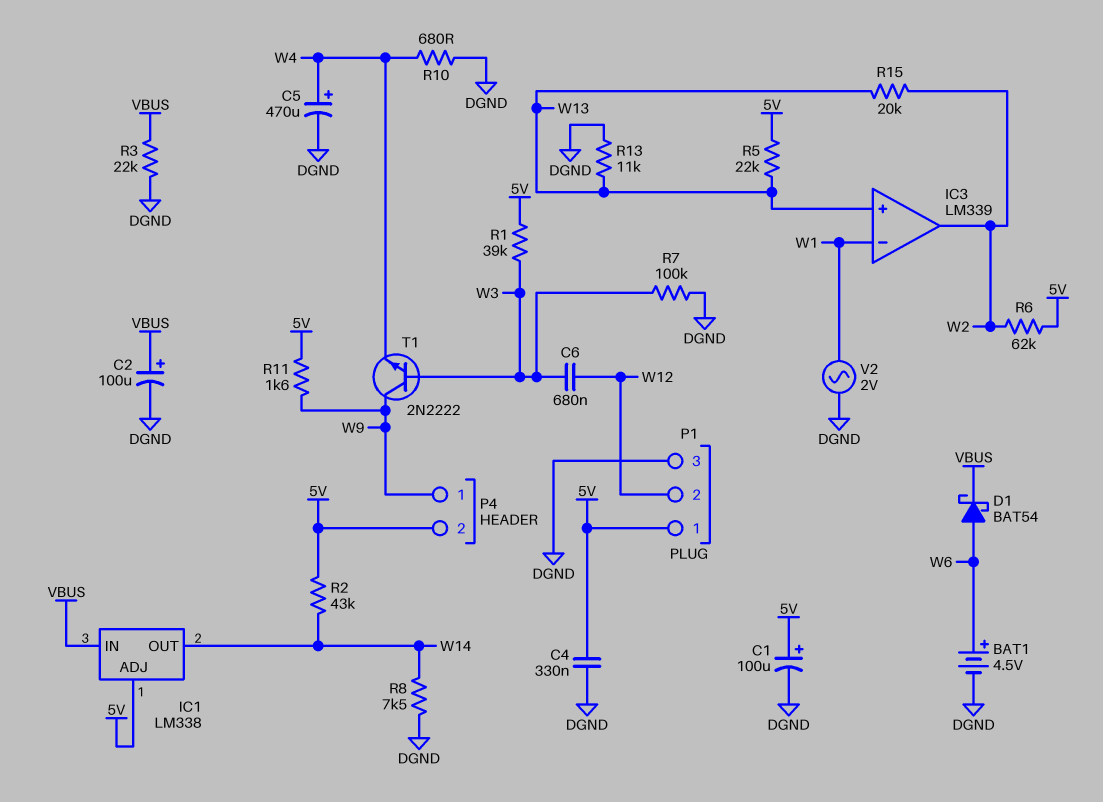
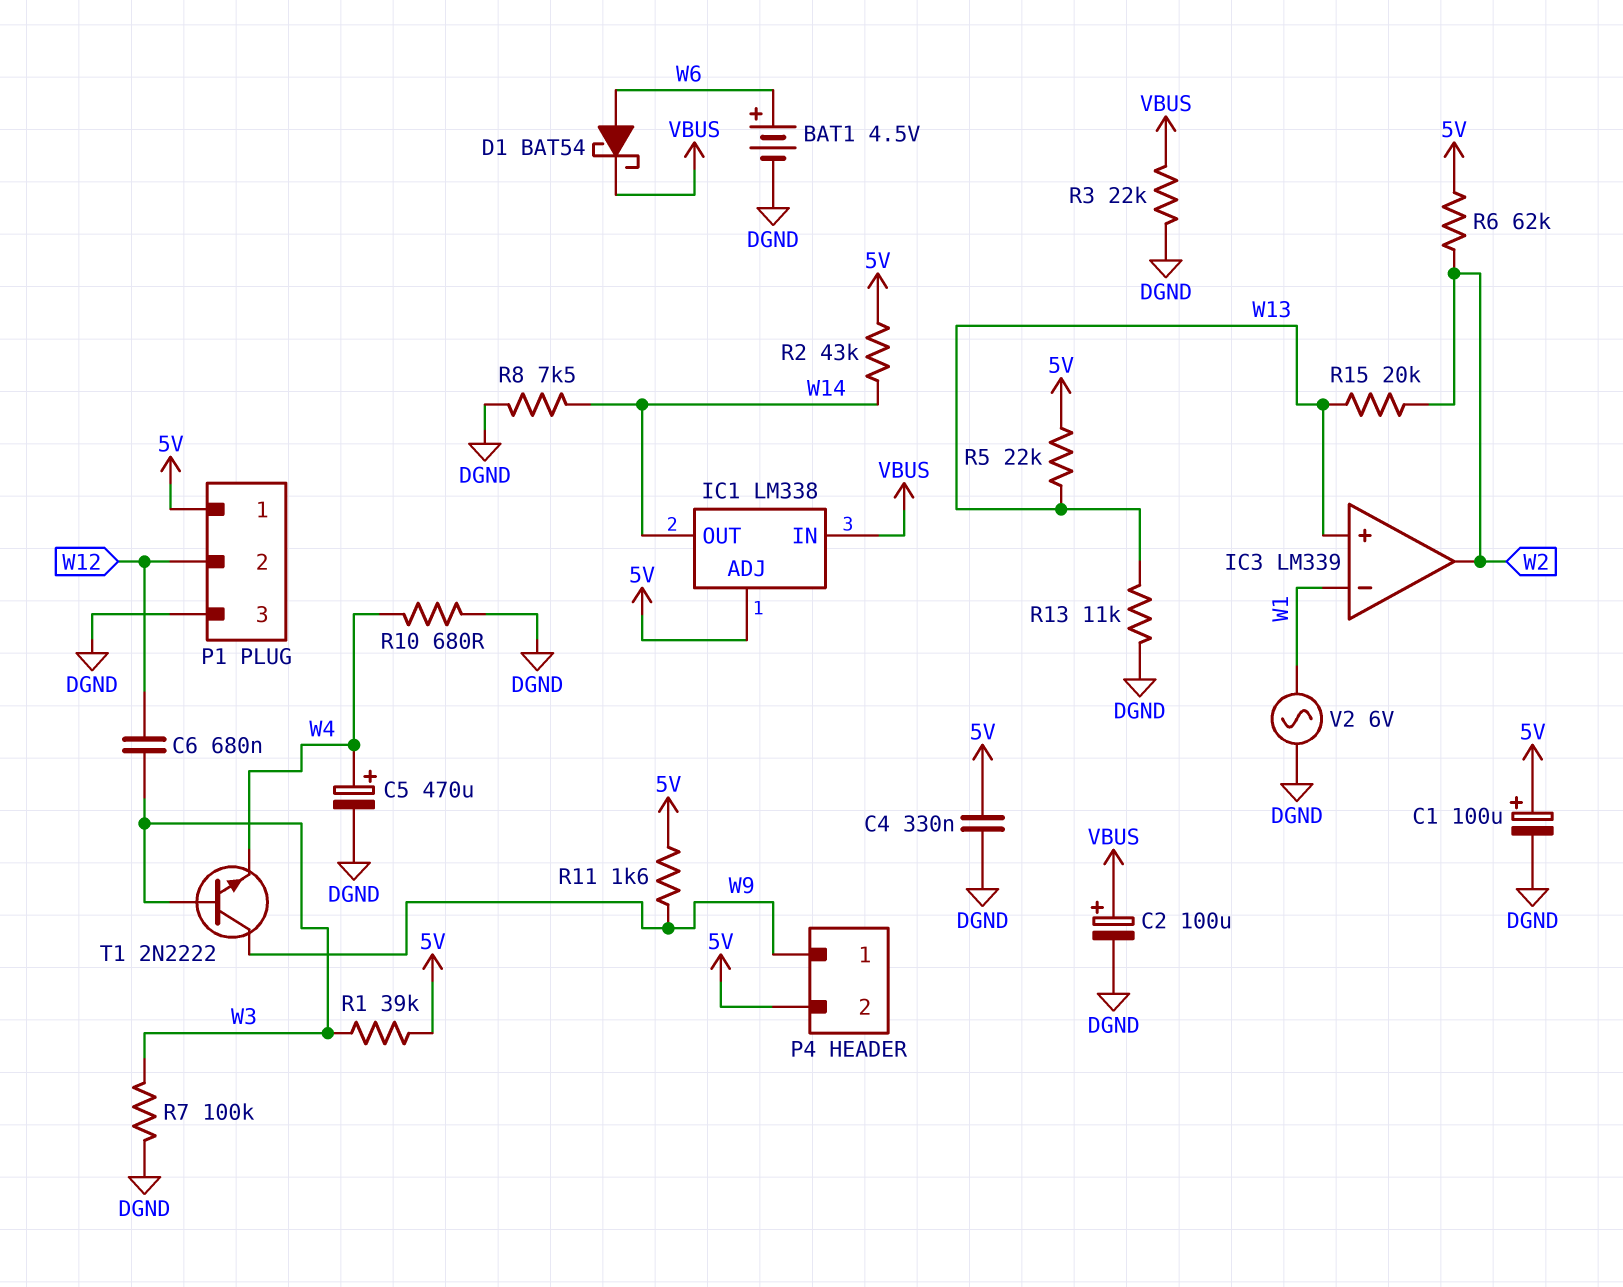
V2: AC 2V (DGND, W1) -> AC 6V (DGND, W1)

